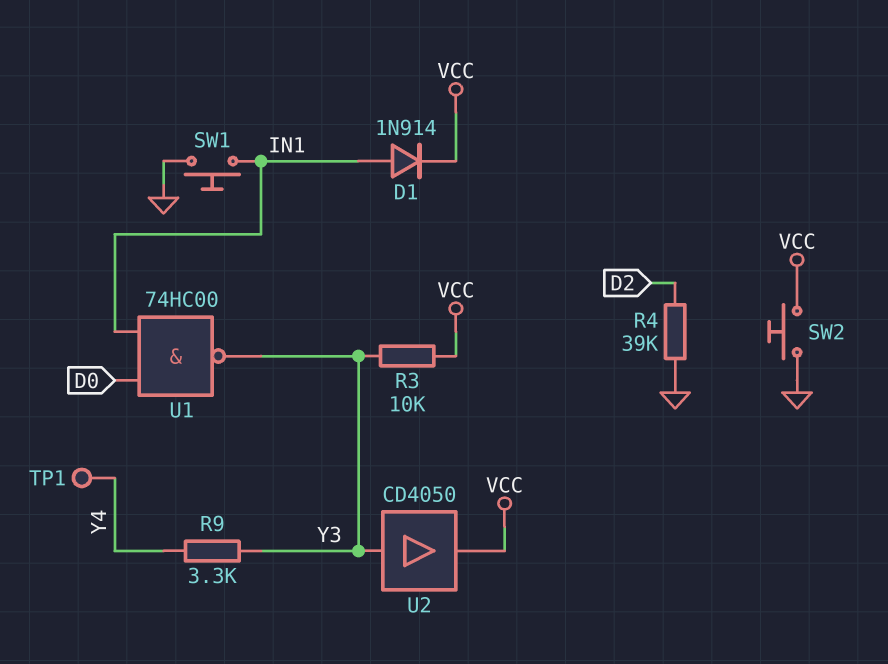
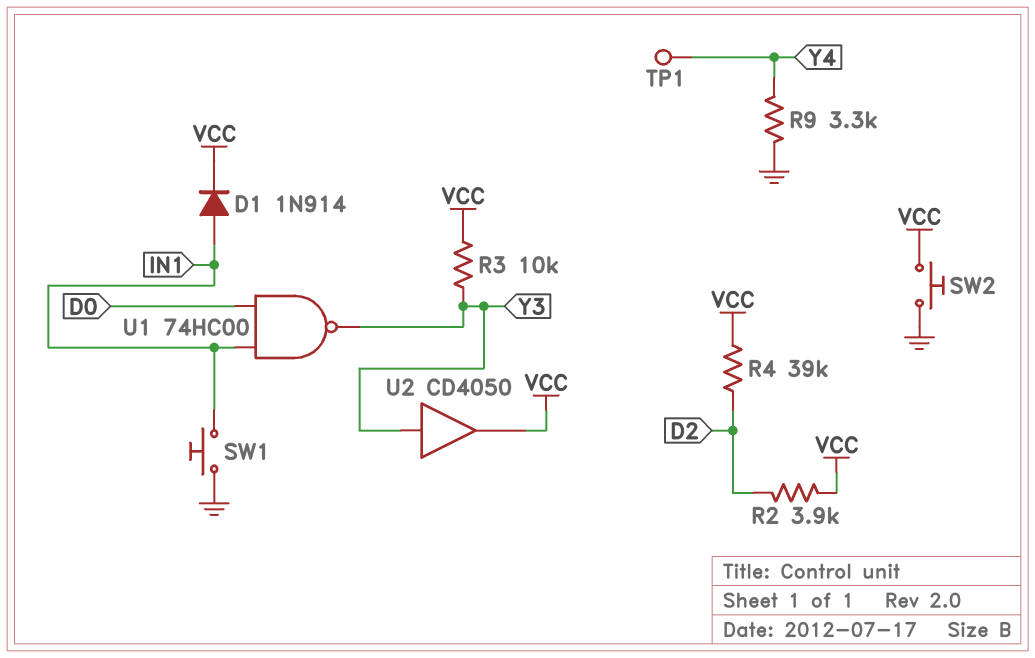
R2: none -> 3.9k (D2, VCC)
R4: 39k (D2, GND) -> 39k (D2, VCC)
R9: 3.3k (Y3, Y4) -> 3.3k (GND, Y4)

